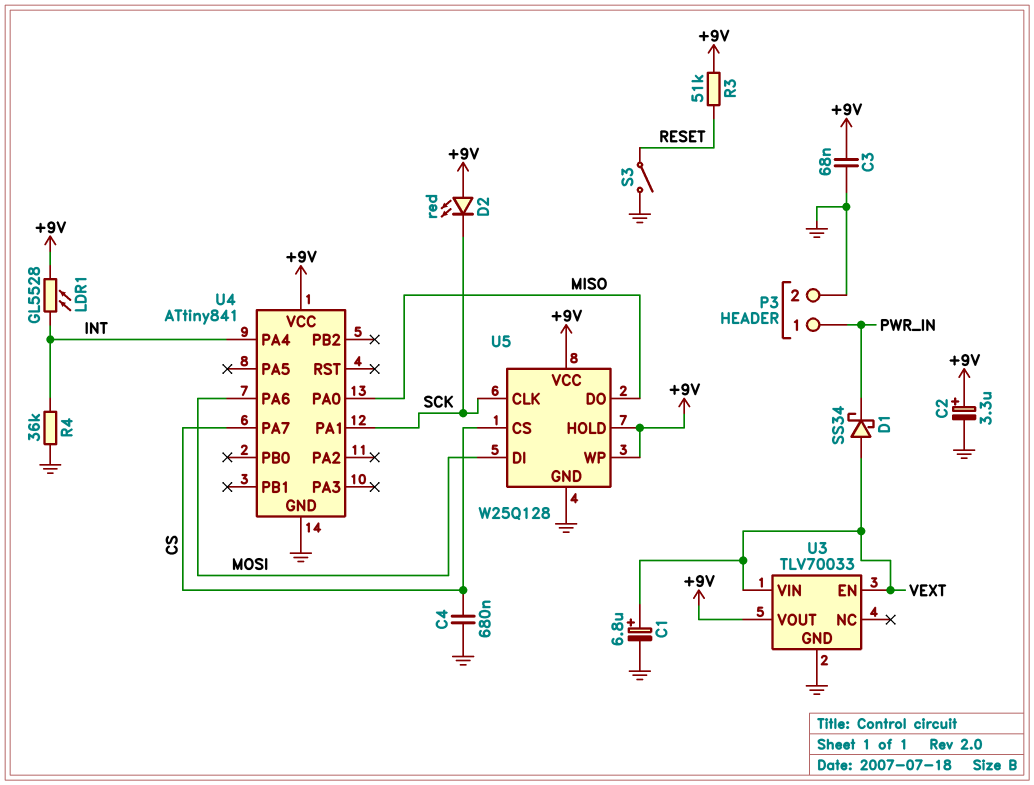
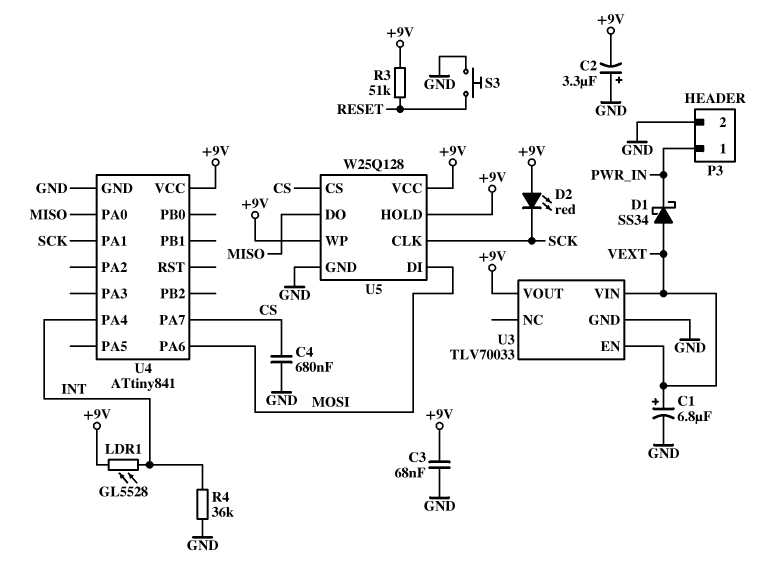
C2: 3.3uF (plus +9V, minus GND) -> 3.3uF (plus GND, minus +9V)
S3: switch (GND, RESET) -> button (GND, RESET)

